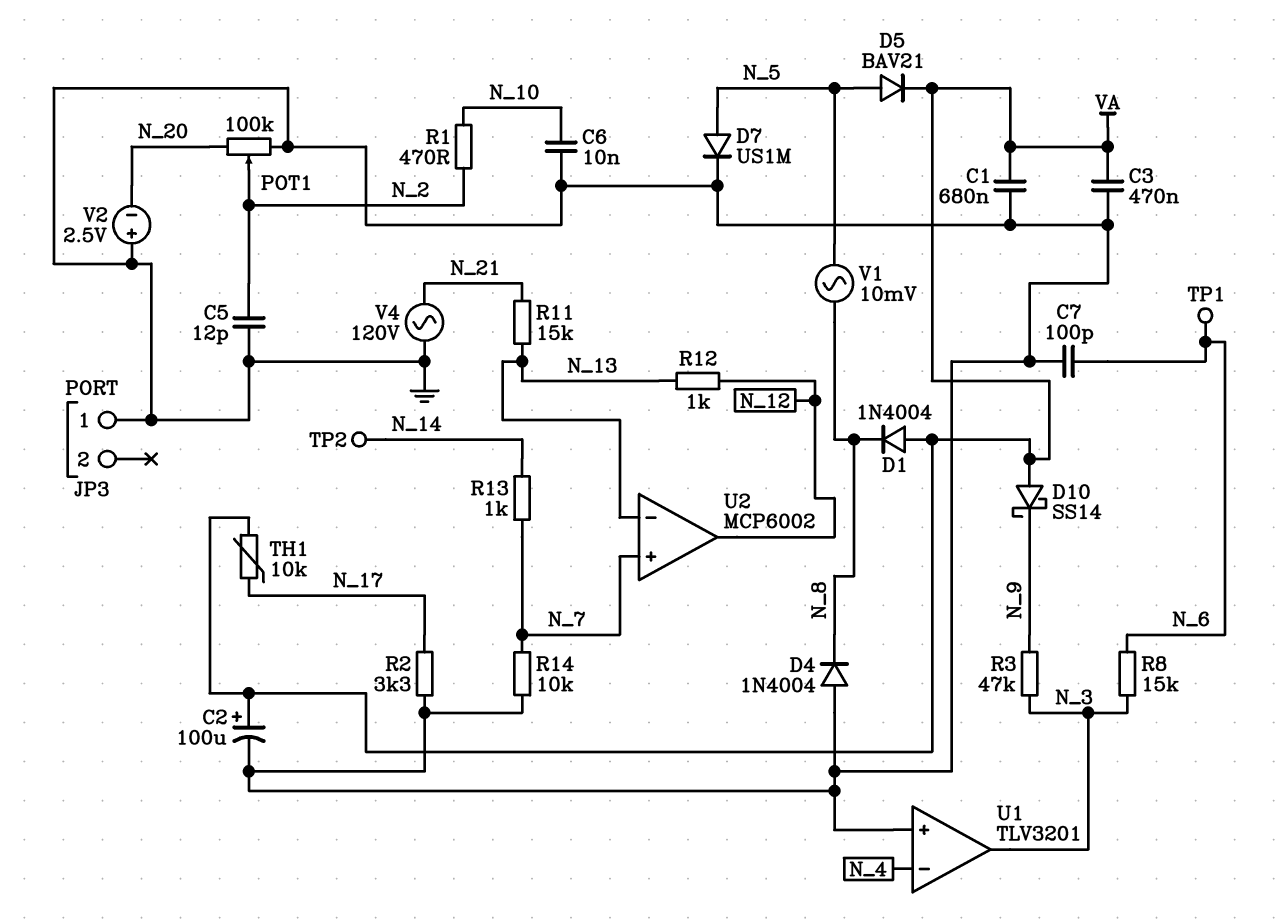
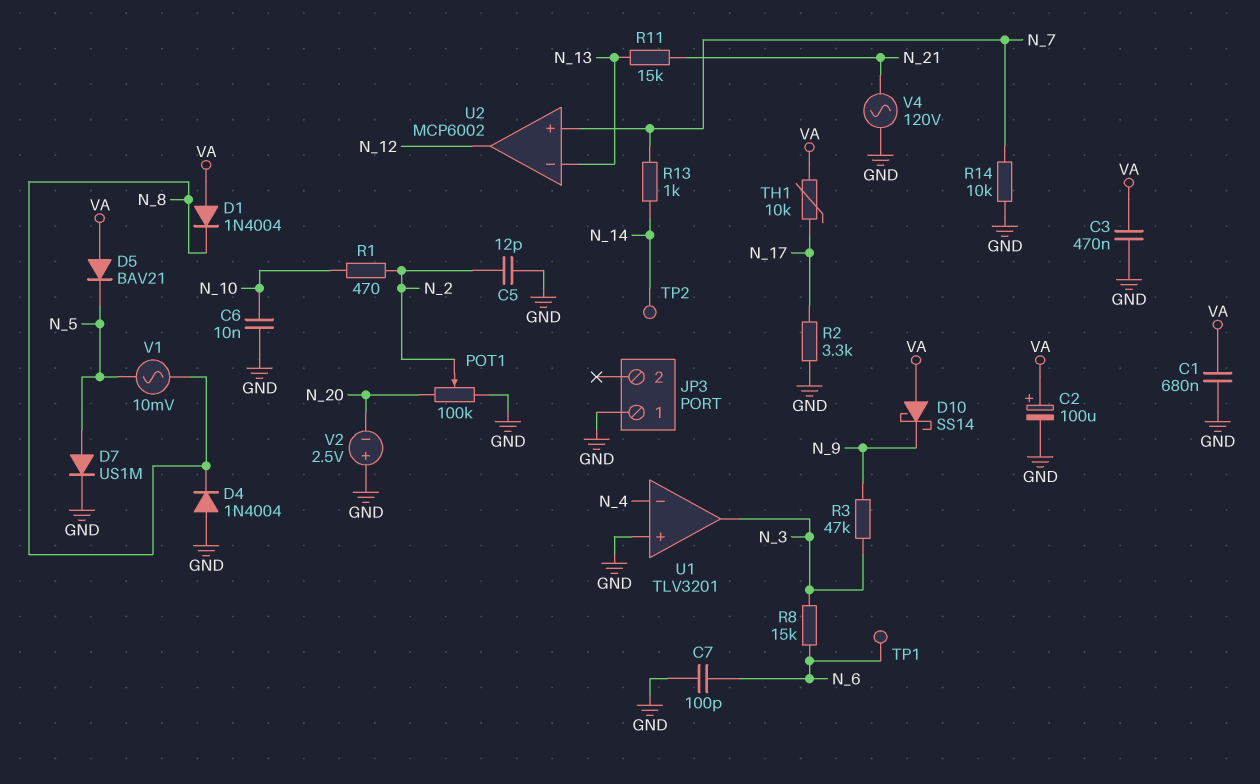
D5: diode BAV21 (A N_5, K VA) -> diode BAV21 (A VA, K N_5)
R12: 1k (N_12, N_13) -> none

